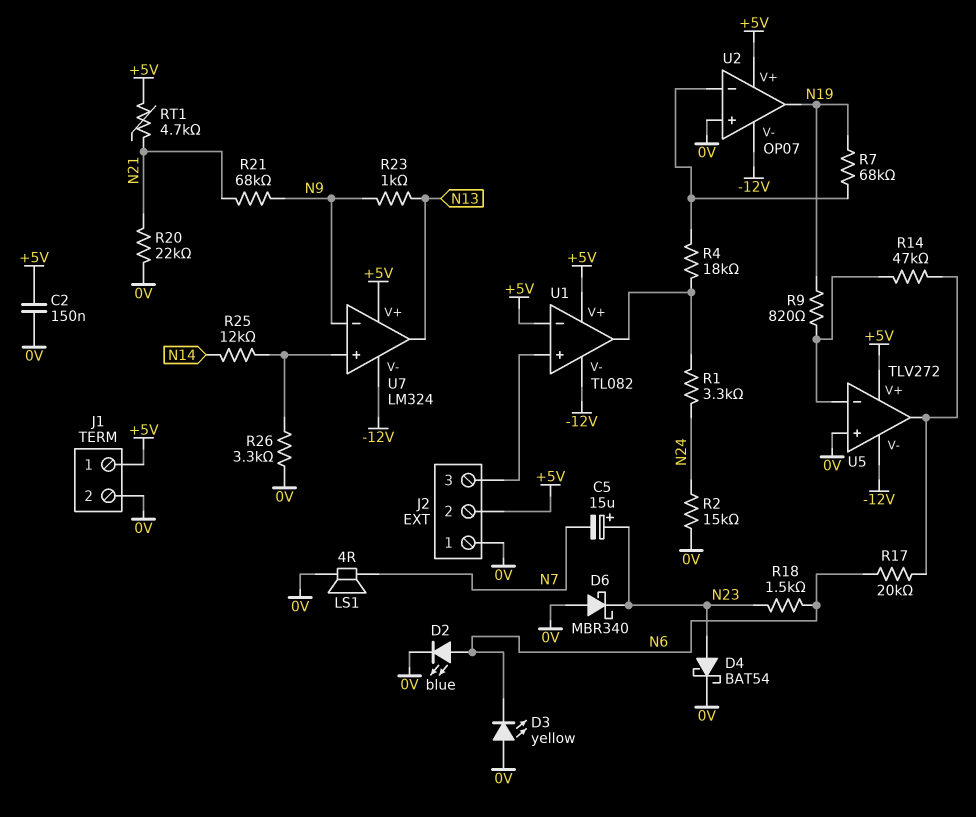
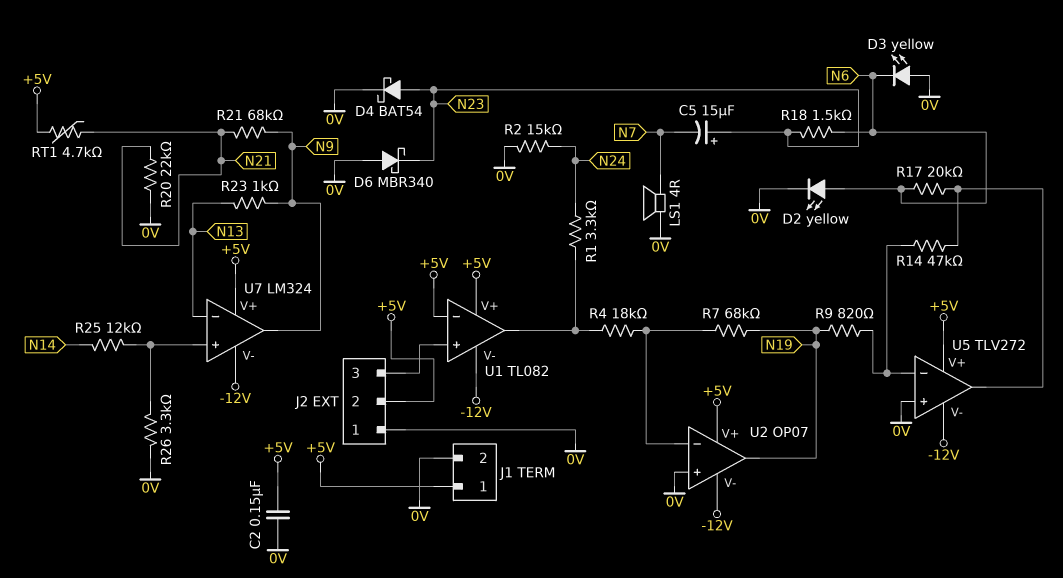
D2: LED blue (A N6, K 0V) -> LED yellow (A N6, K 0V)
U7 pin in-: N9 -> N13
U7 pin out: N13 -> N9

